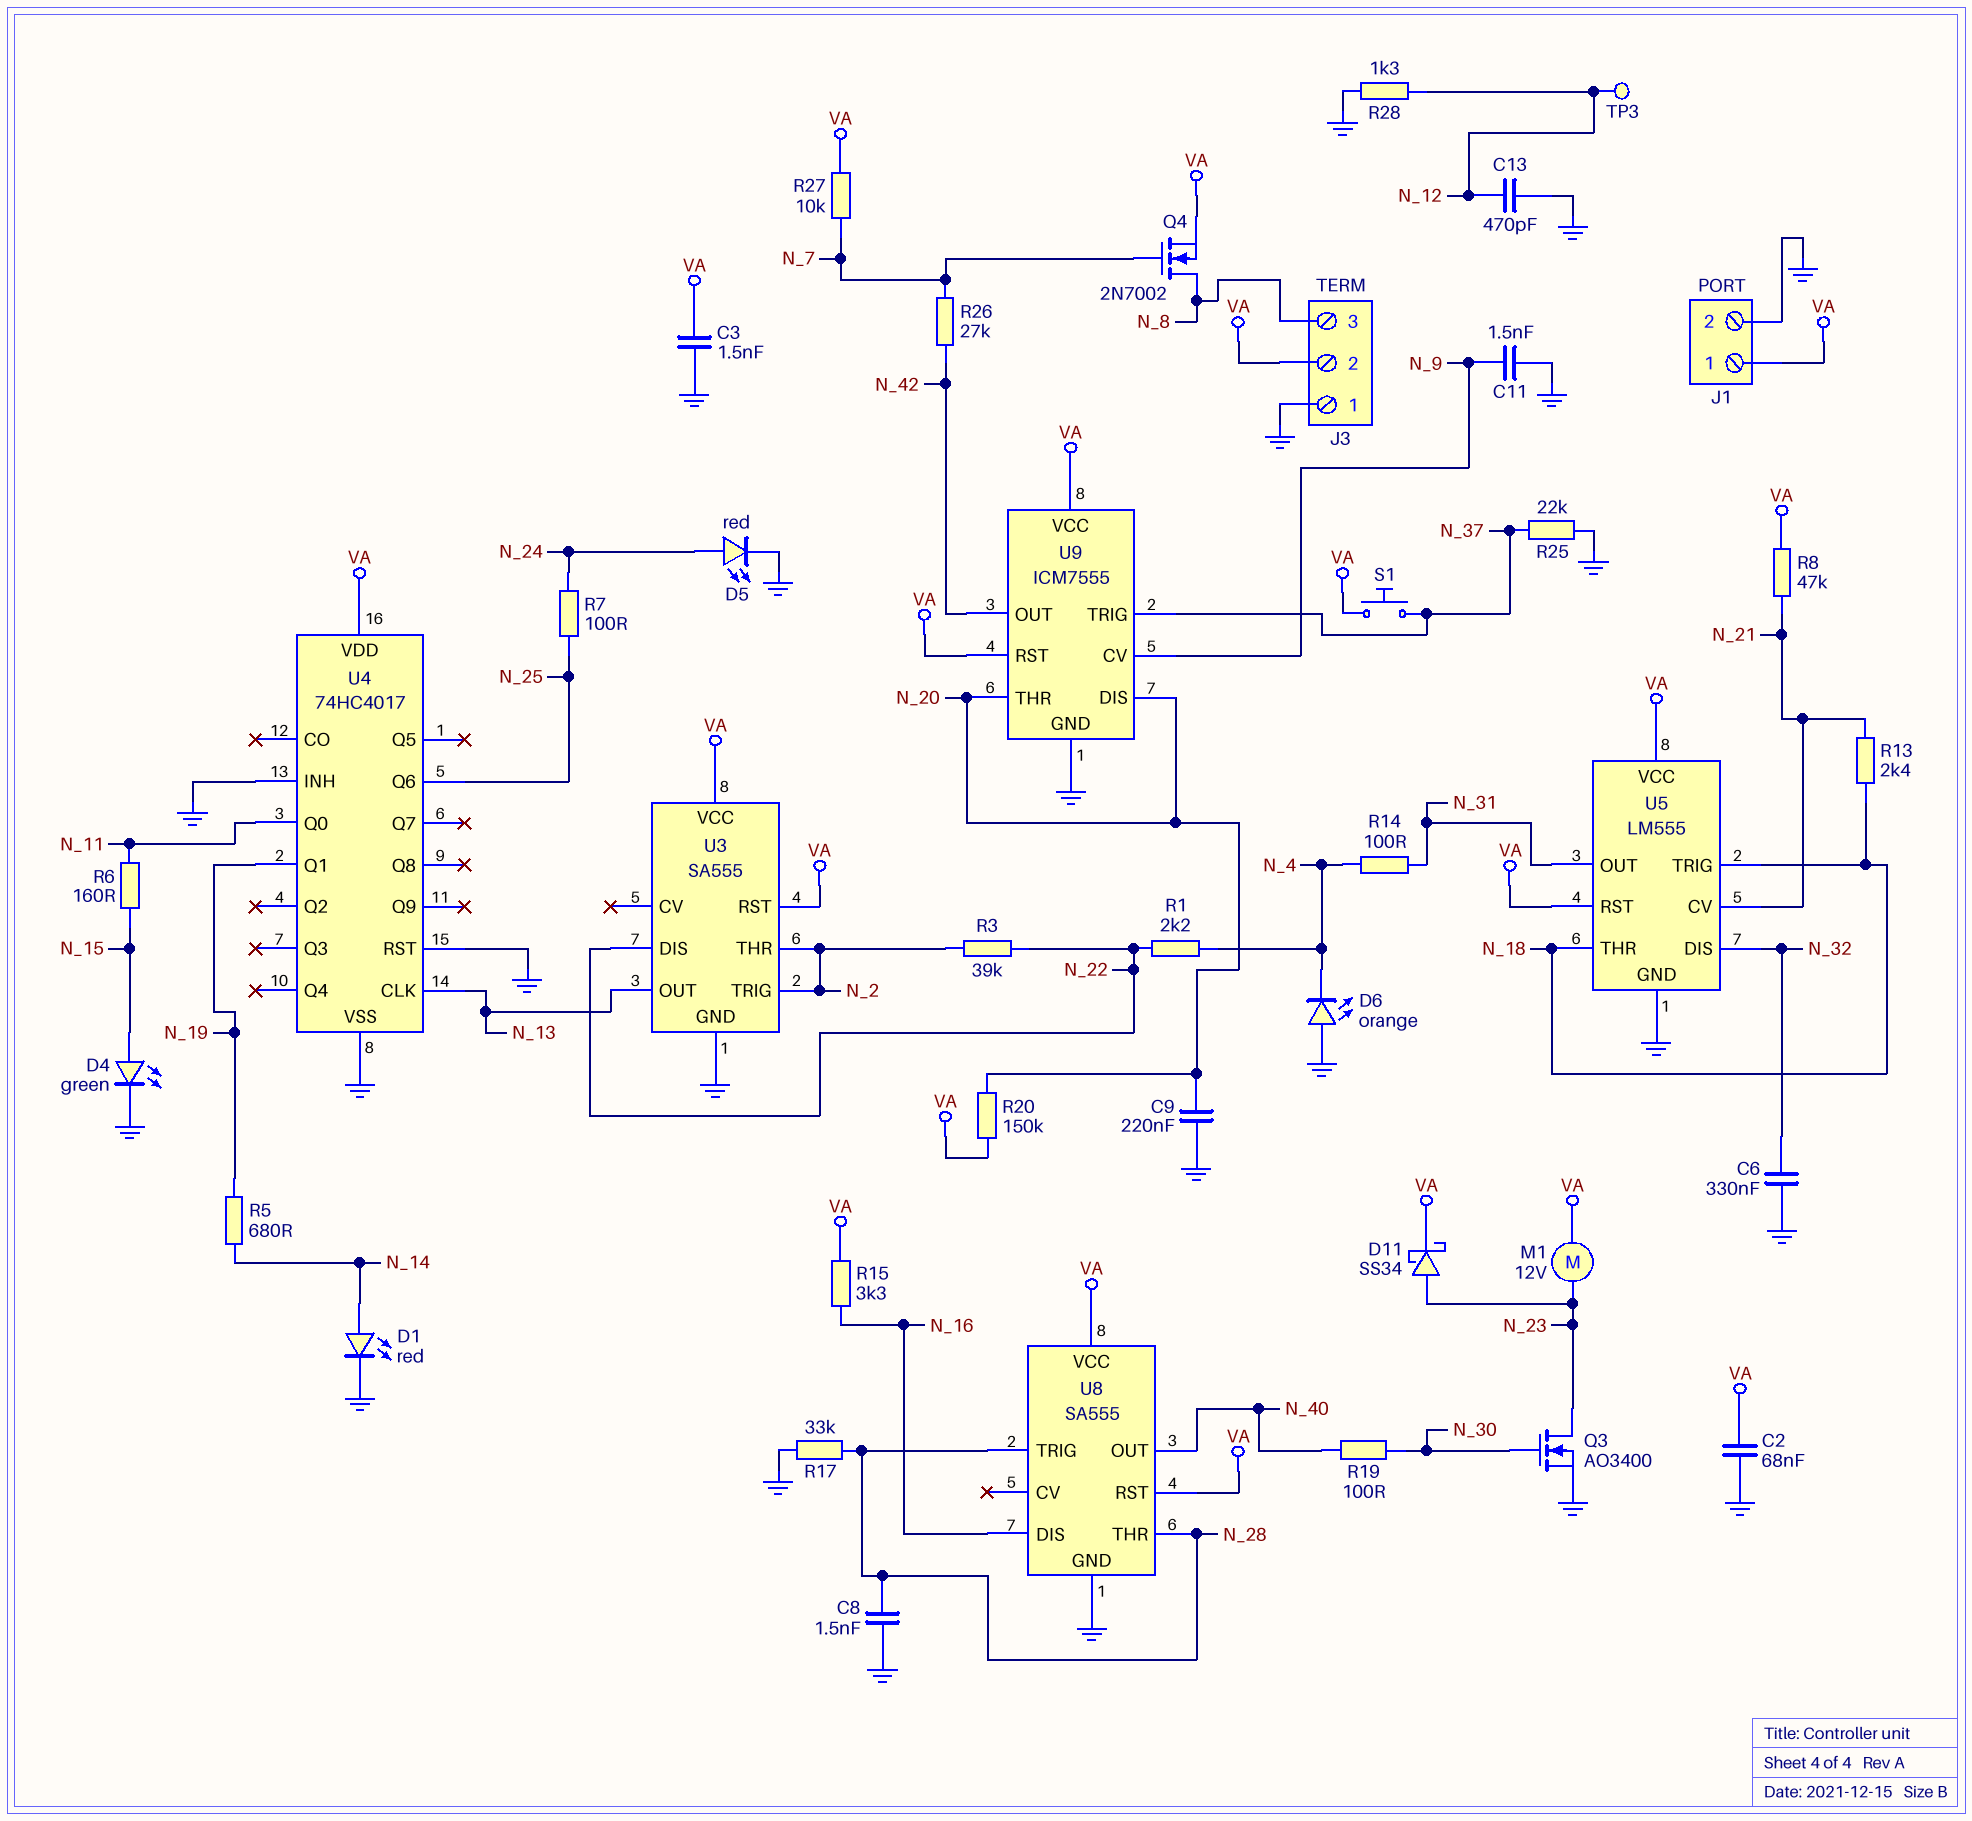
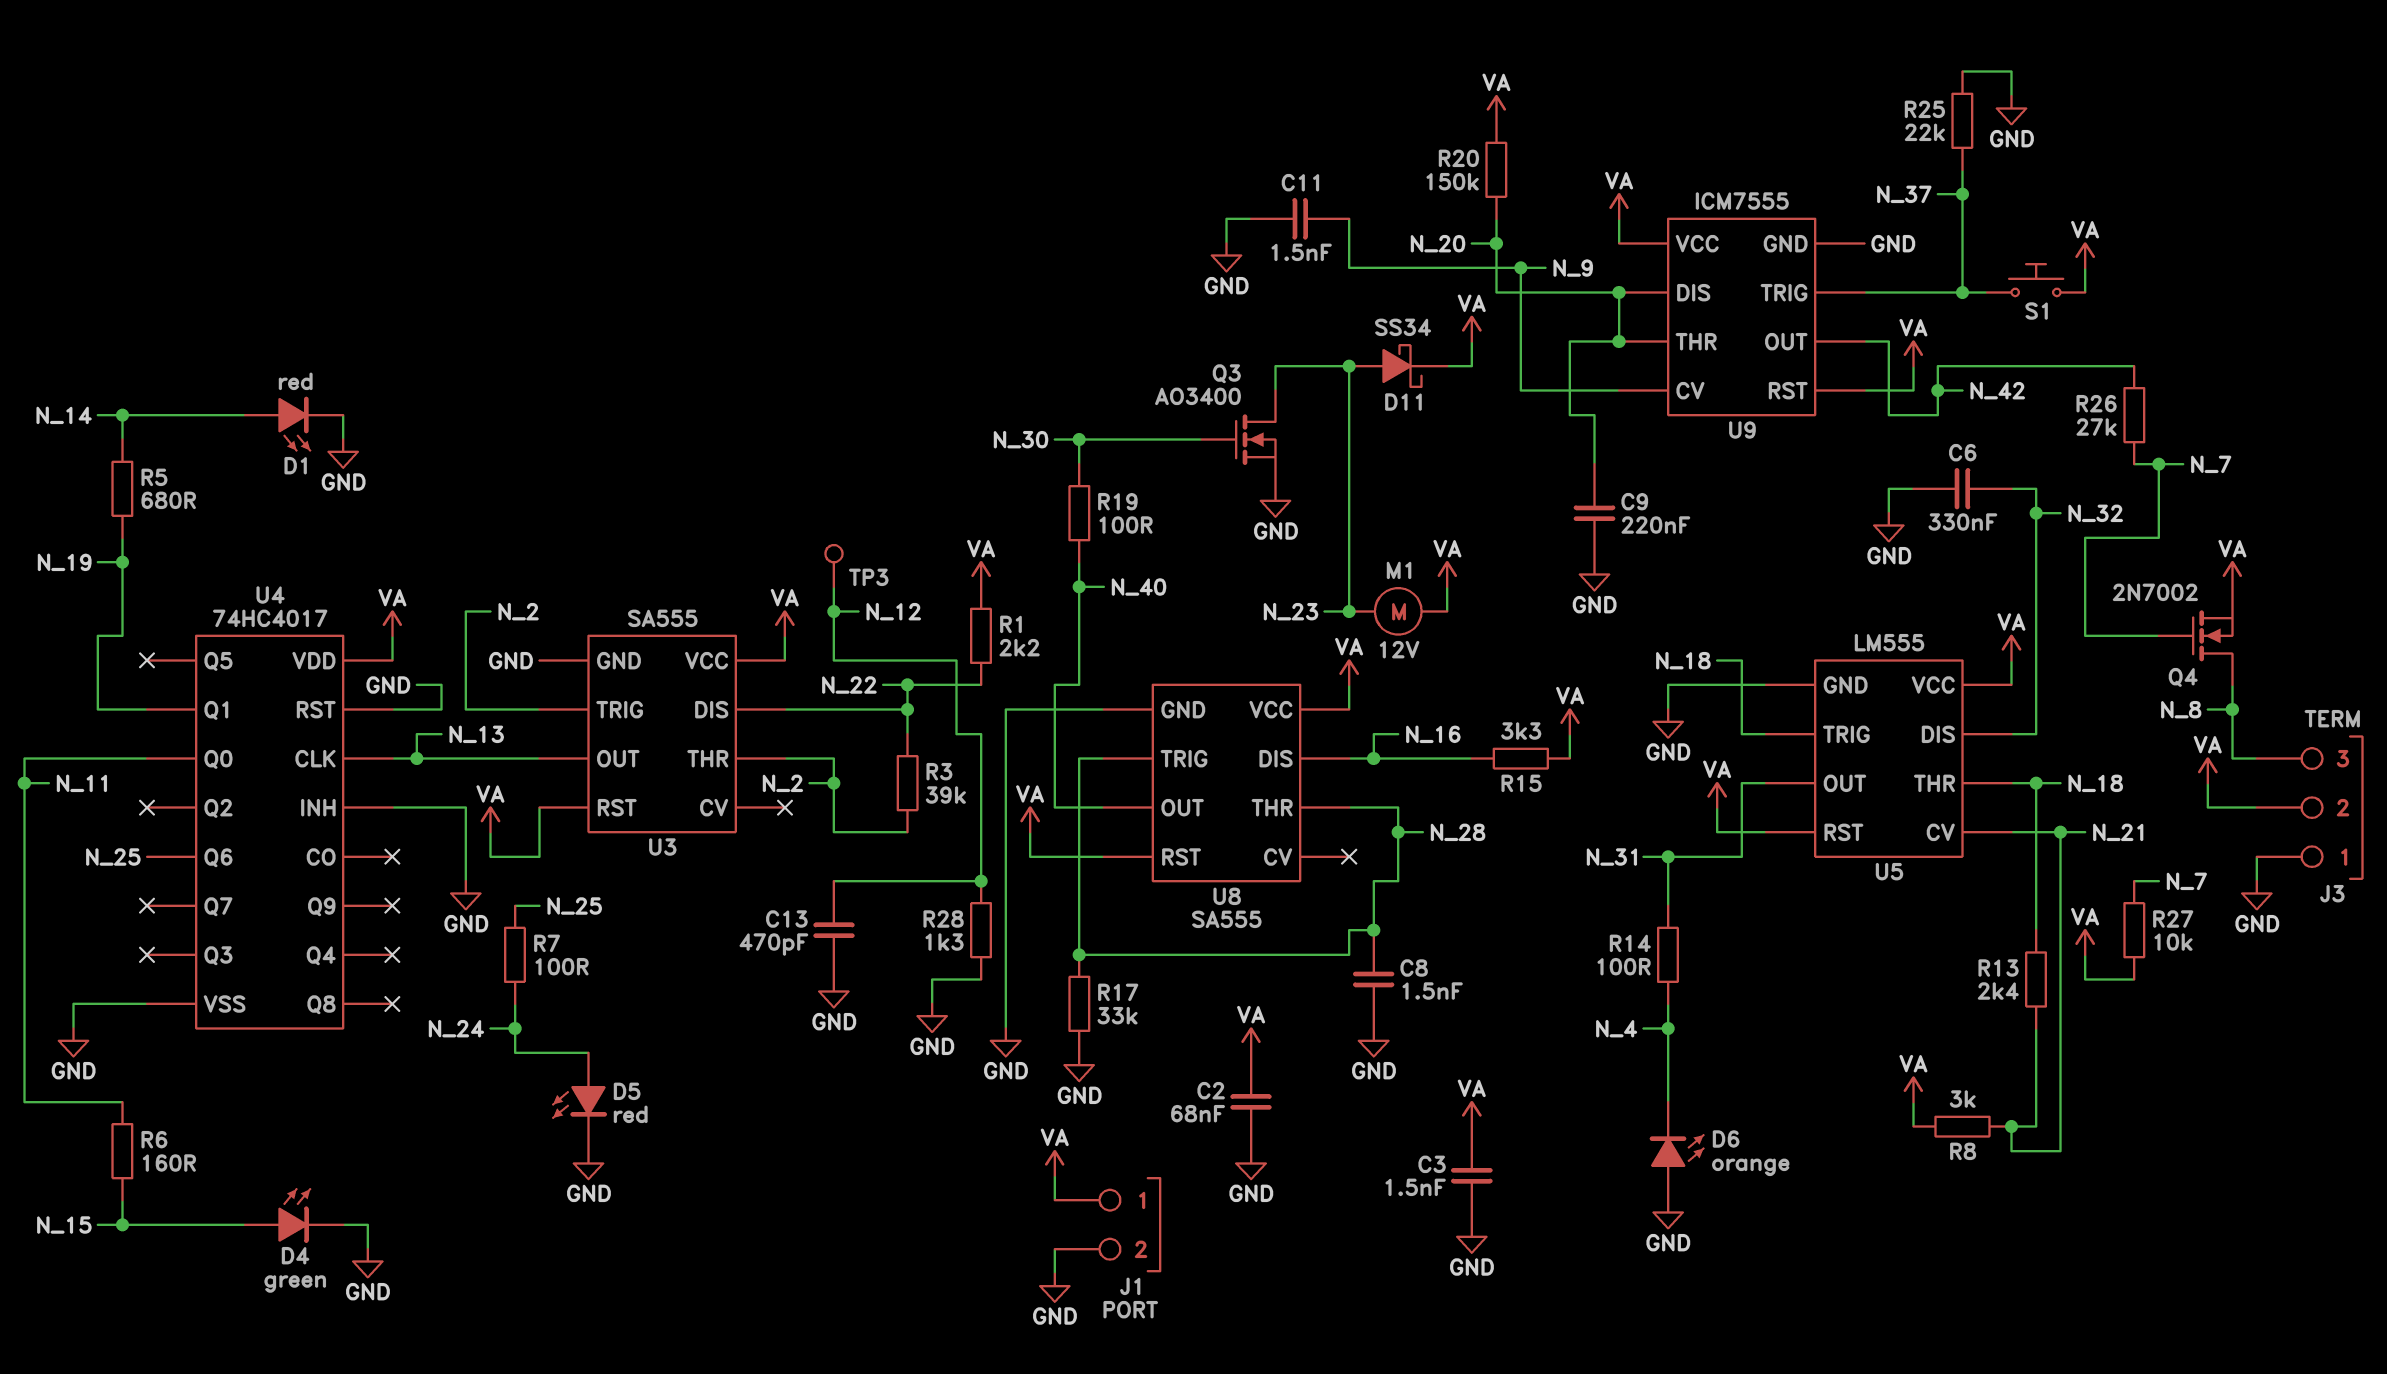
R1: 2.2k (N_4, N_22) -> 2.2k (N_22, VA)
R8: 47k (N_21, VA) -> 3k (N_21, VA)

